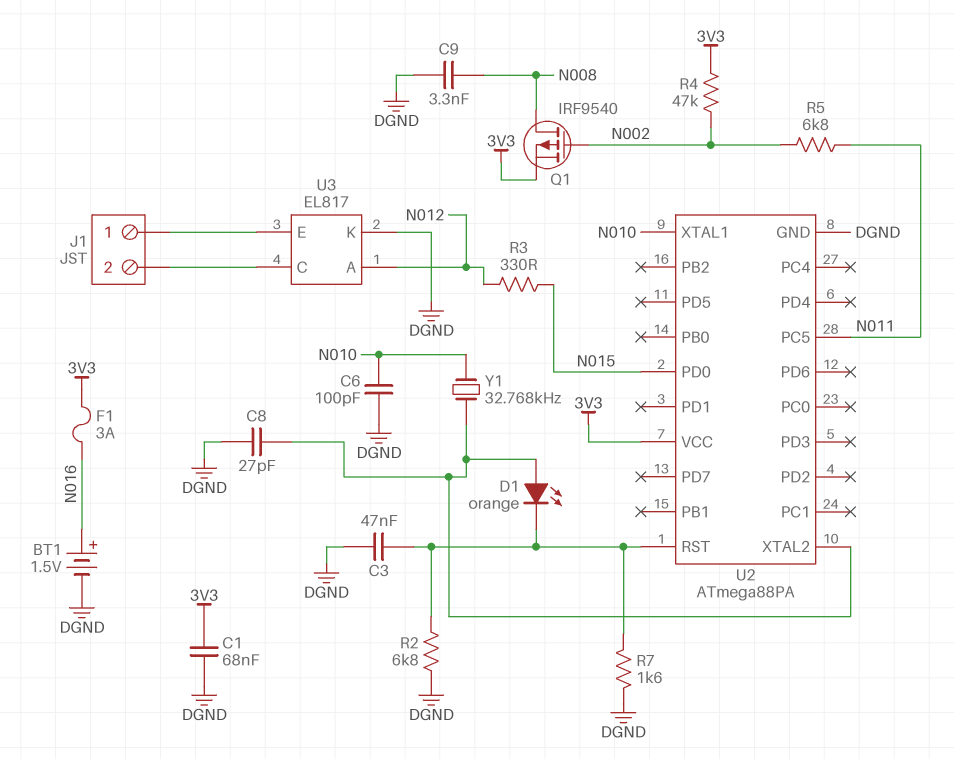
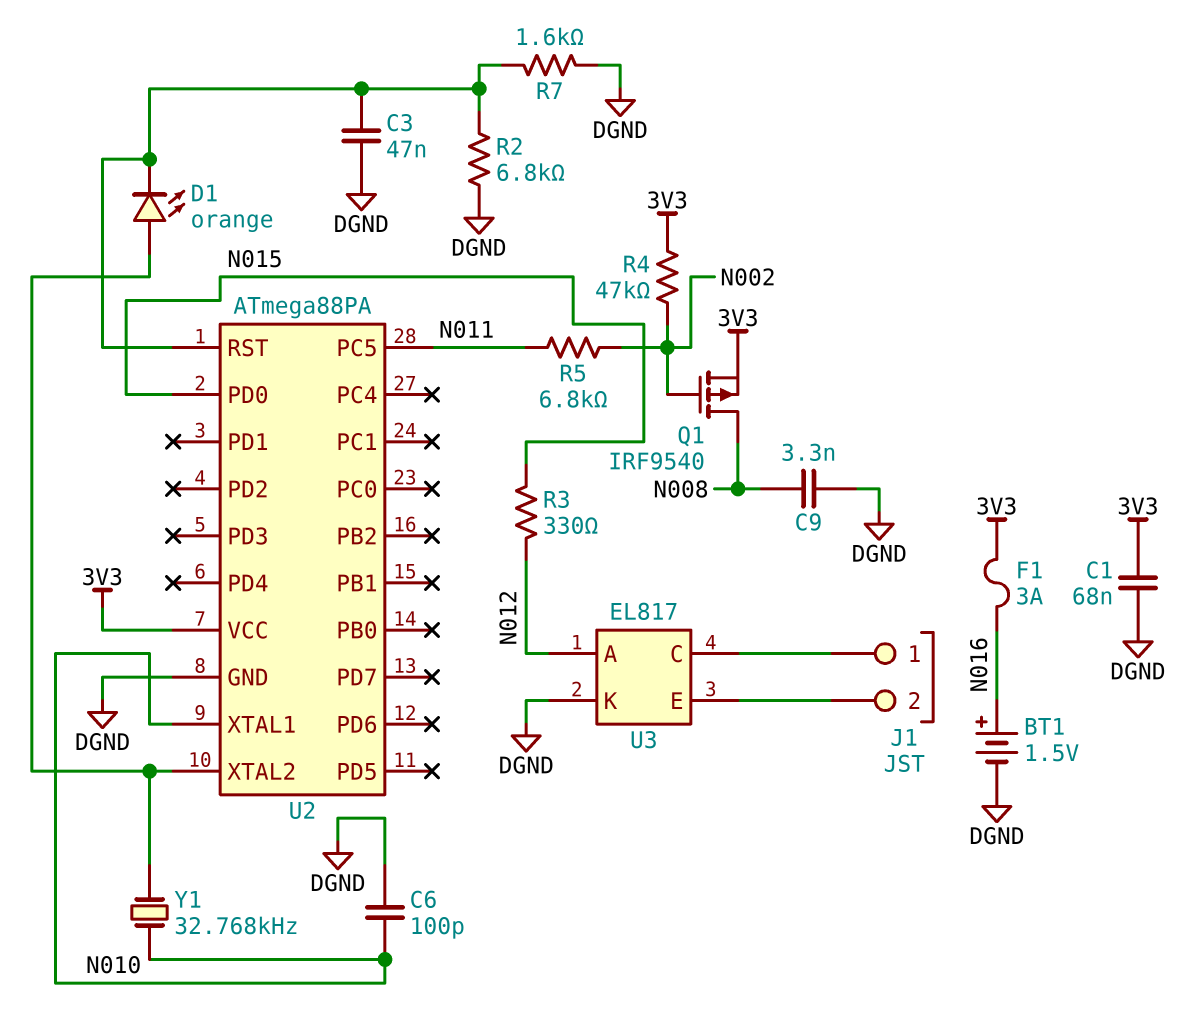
C8: 27pF (DGND, U2/XTAL2) -> none
U3 pin C: J1/2 -> J1/1
U3 pin E: J1/1 -> J1/2

